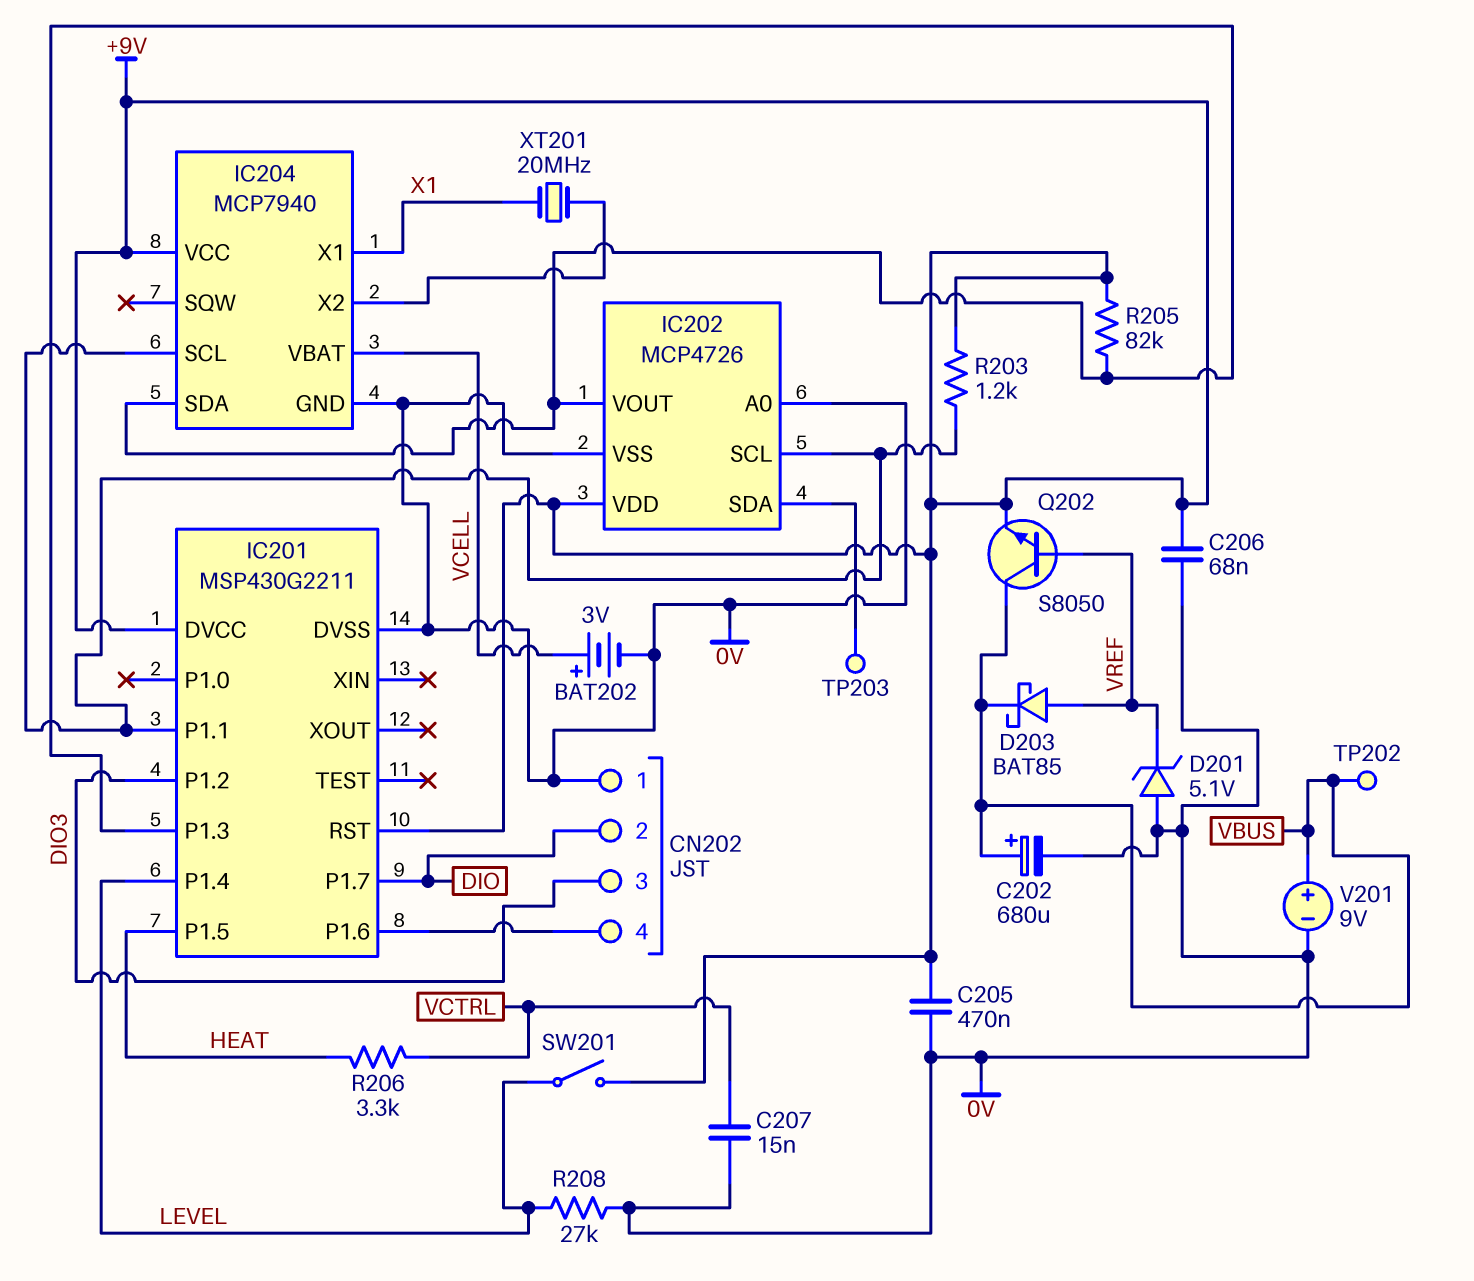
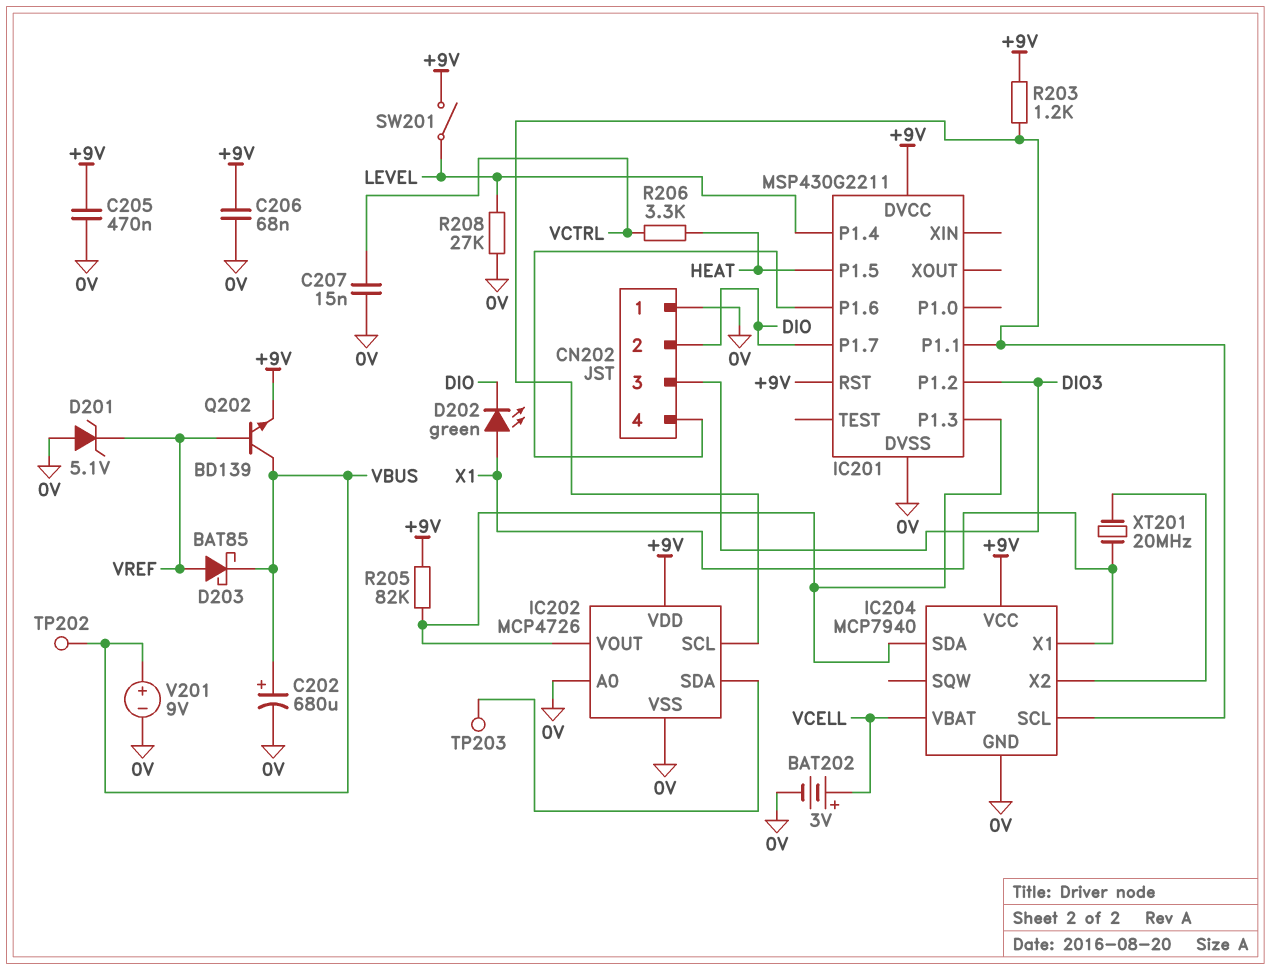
D202: none -> LED green (A X1, K DIO)
Q202: NPN S8050 (B VREF, C VBUS, E +9V) -> NPN BD139 (B VREF, C VBUS, E +9V)

